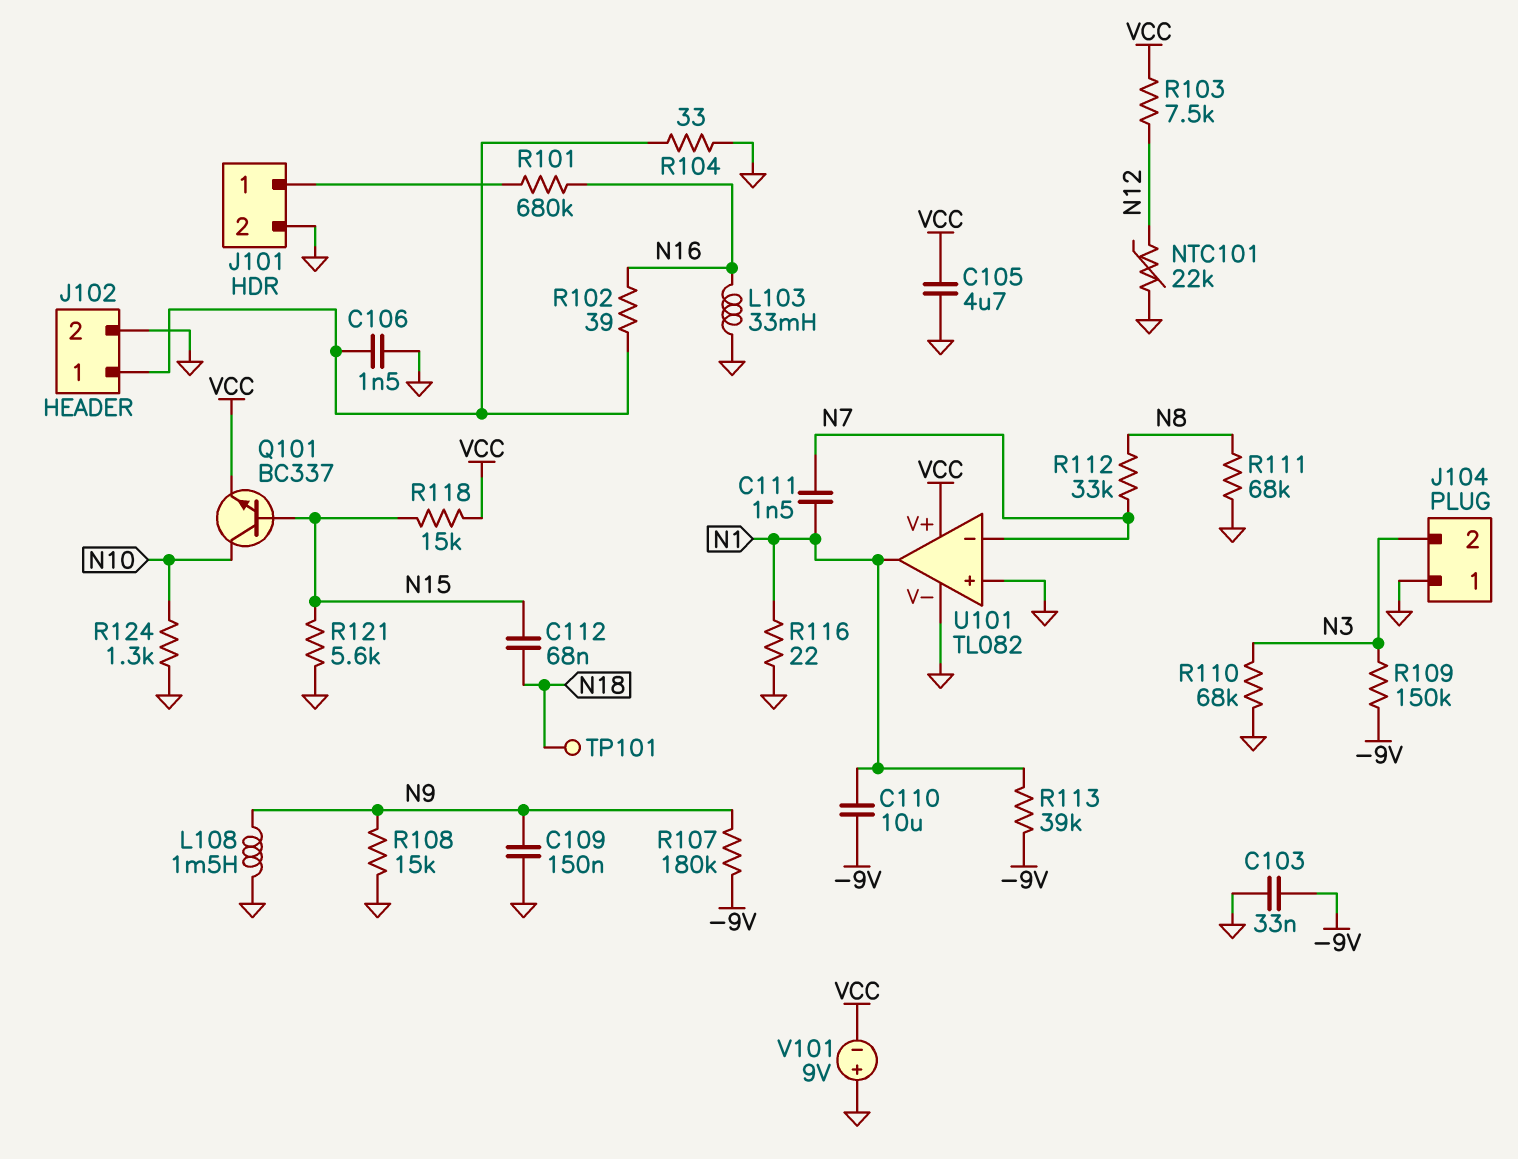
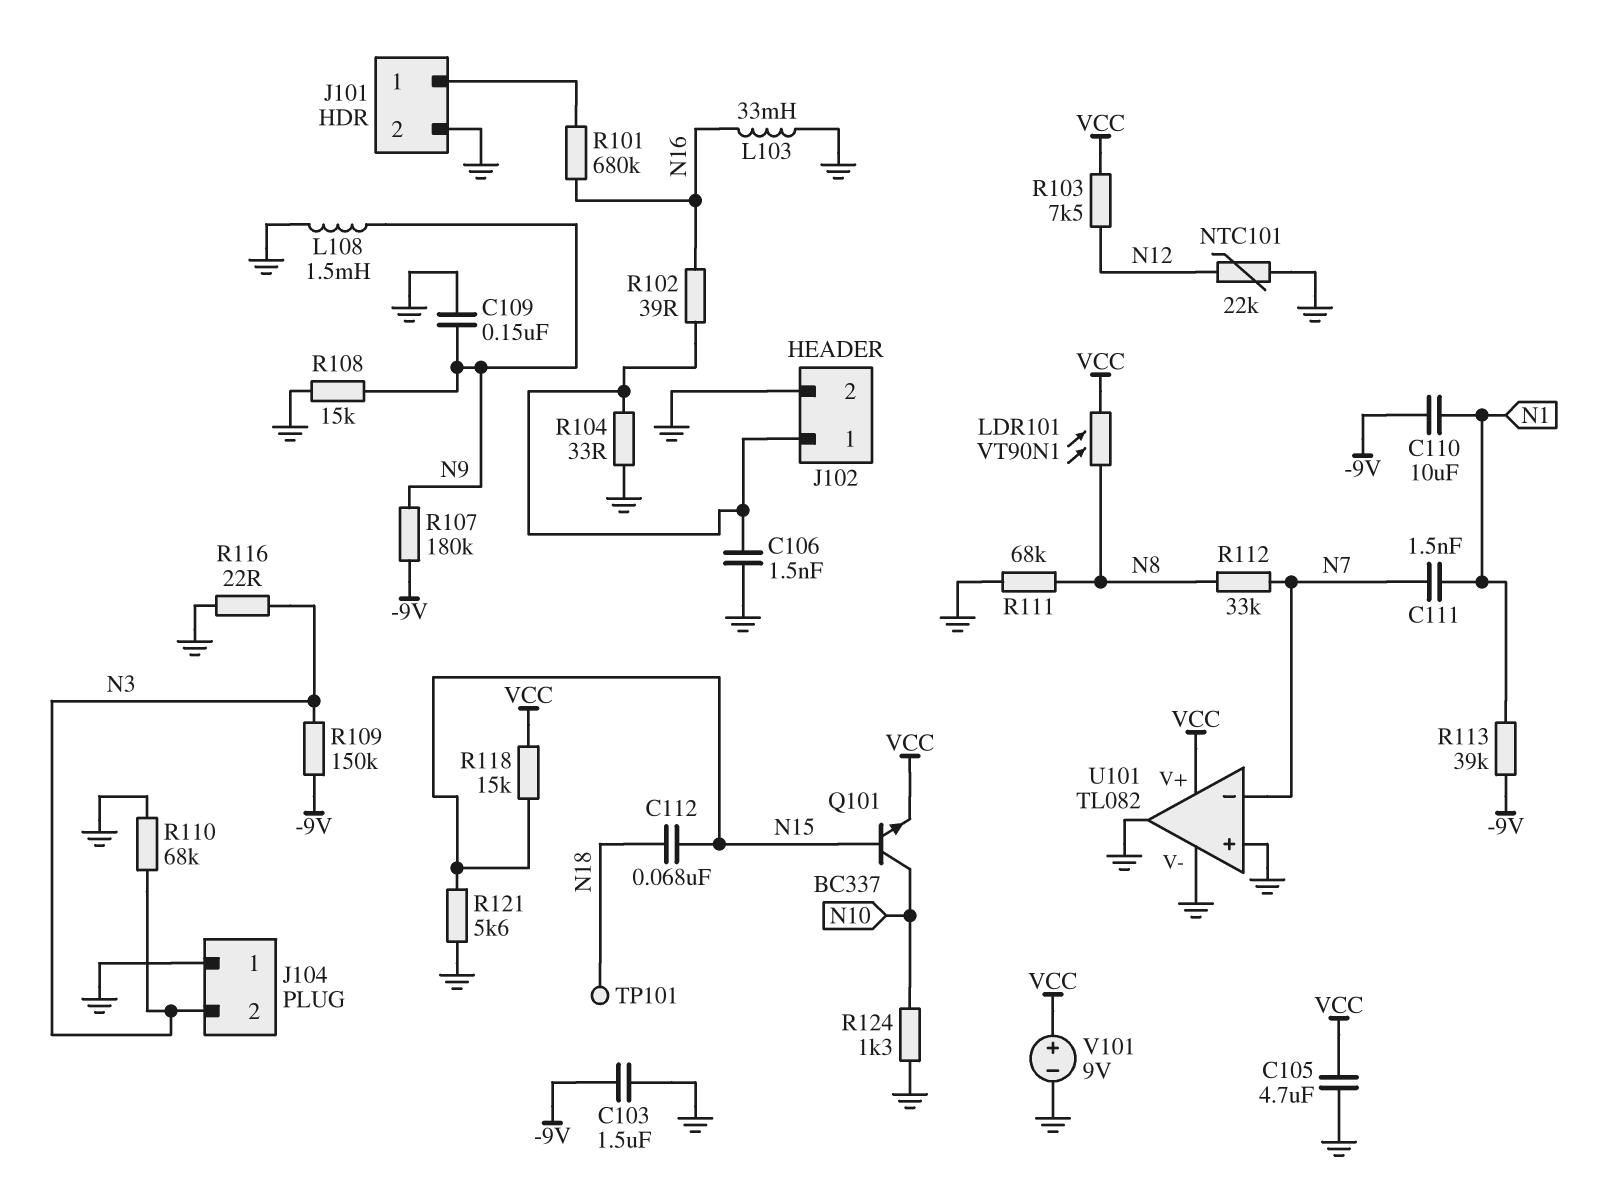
C103: 33nF (-9V, GND) -> 1.5uF (-9V, GND)
LDR101: none -> VT90N1 (N8, VCC)
R116: 22 (GND, N1) -> 22 (GND, N3)
U101 pin out: N1 -> GND
V101: 9V (plus GND, minus VCC) -> 9V (plus VCC, minus GND)

